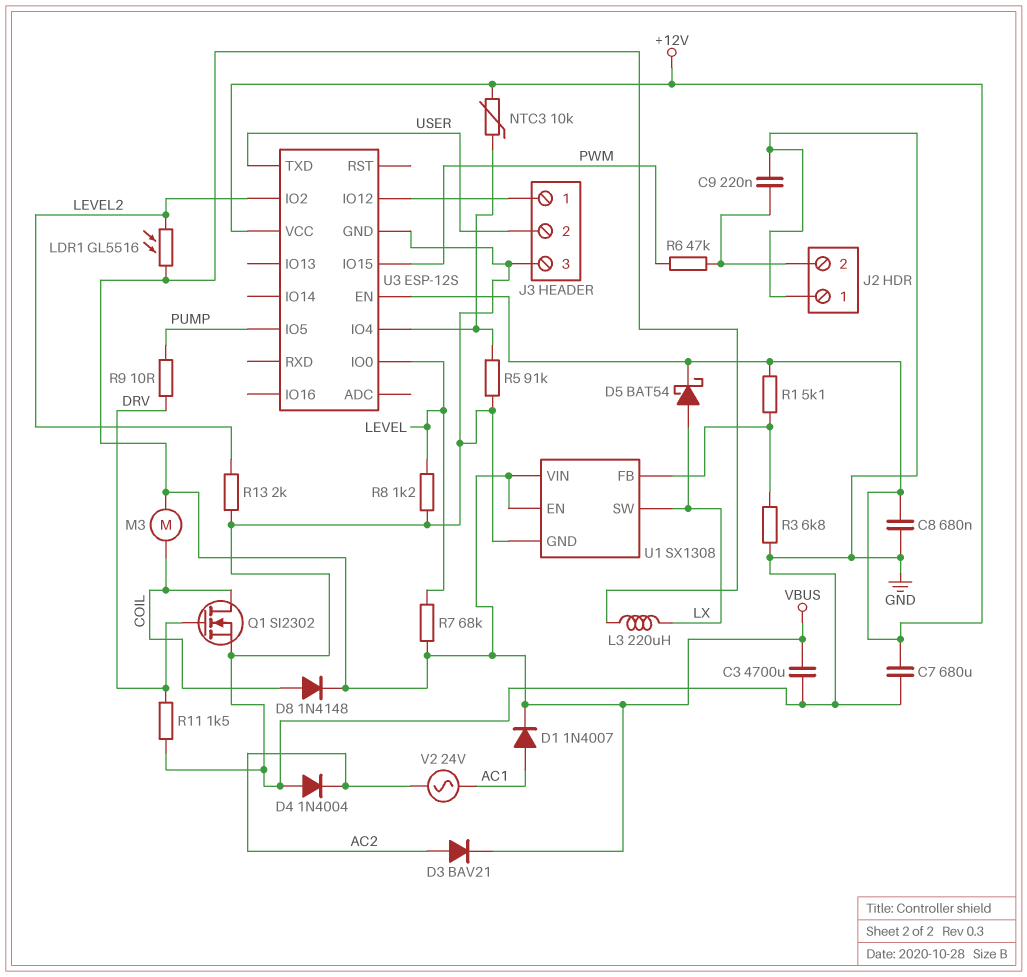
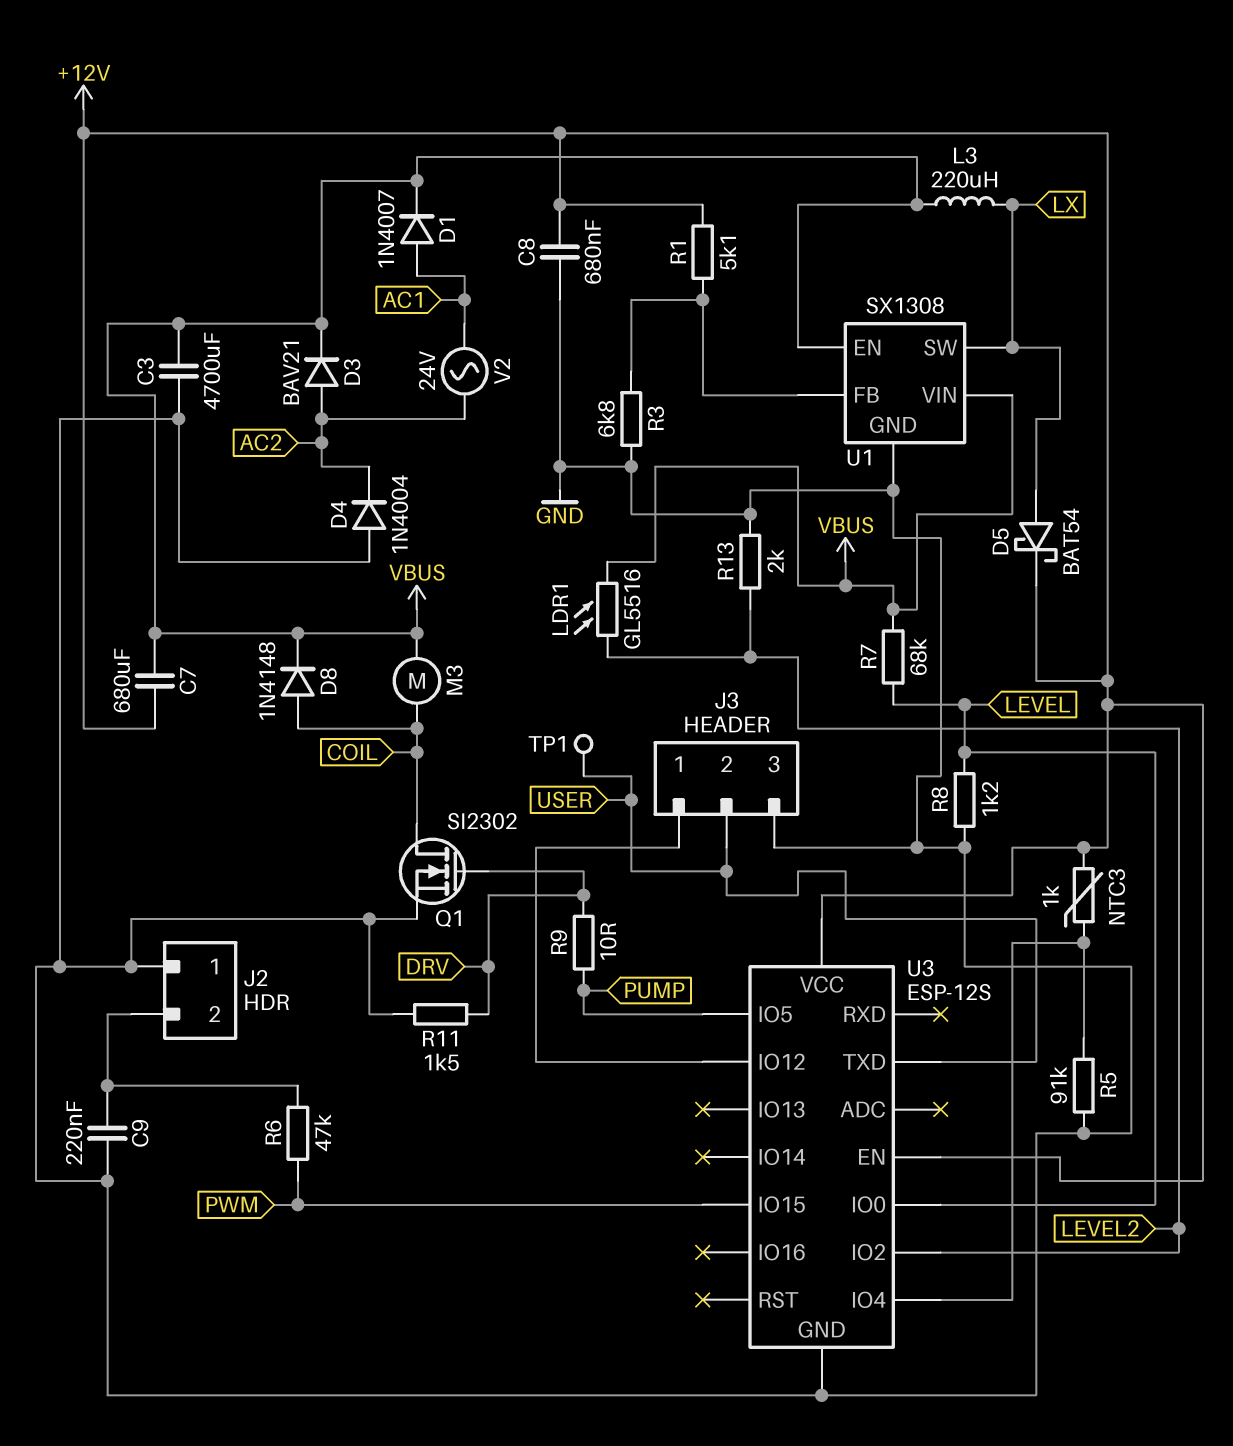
C7: 680uF (+12V, GND) -> 680uF (+12V, VBUS)
NTC3: 10k (+12V, U3/IO4) -> 1k (+12V, U3/IO4)
TP1: none -> test point (USER)

